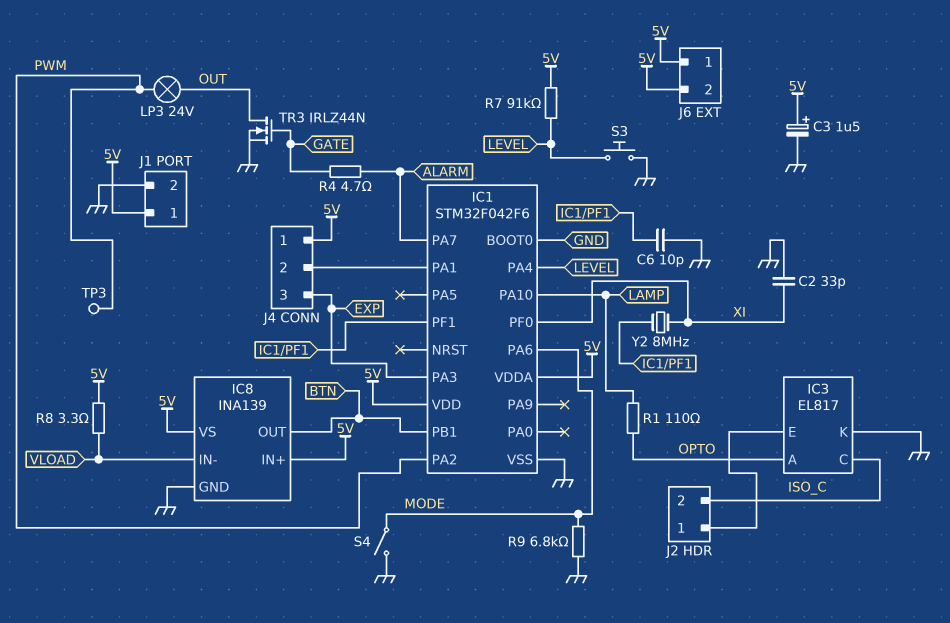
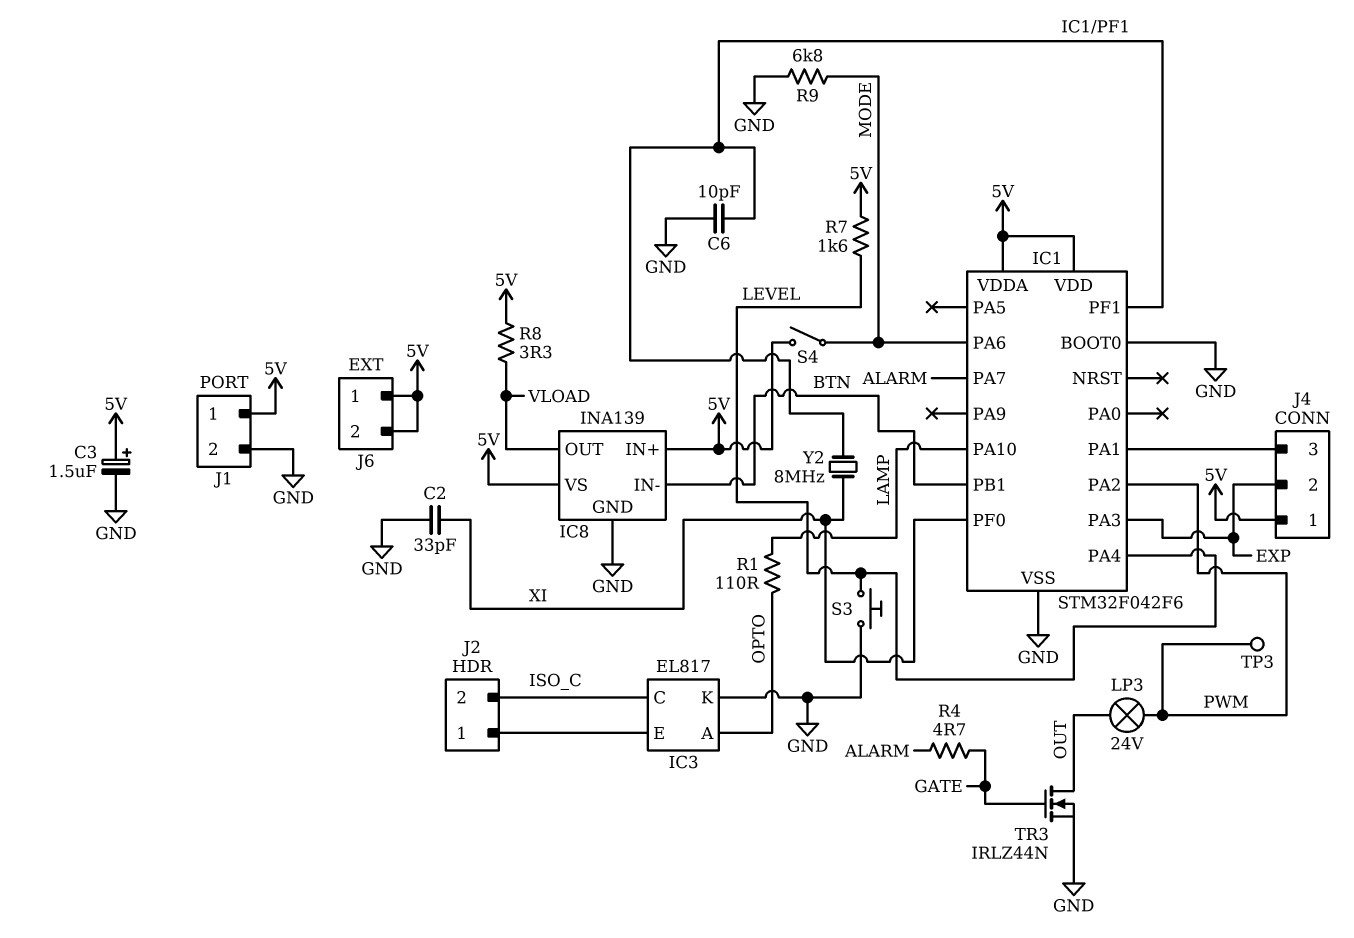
IC8 pin IN-: VLOAD -> BTN
IC8 pin OUT: BTN -> VLOAD
J4 pin 2: IC1/PA1 -> EXP
J4 pin 3: EXP -> IC1/PA1
R7: 91k (5V, LEVEL) -> 1.6k (5V, LEVEL)
S4: switch (GND, MODE) -> switch (5V, MODE)

